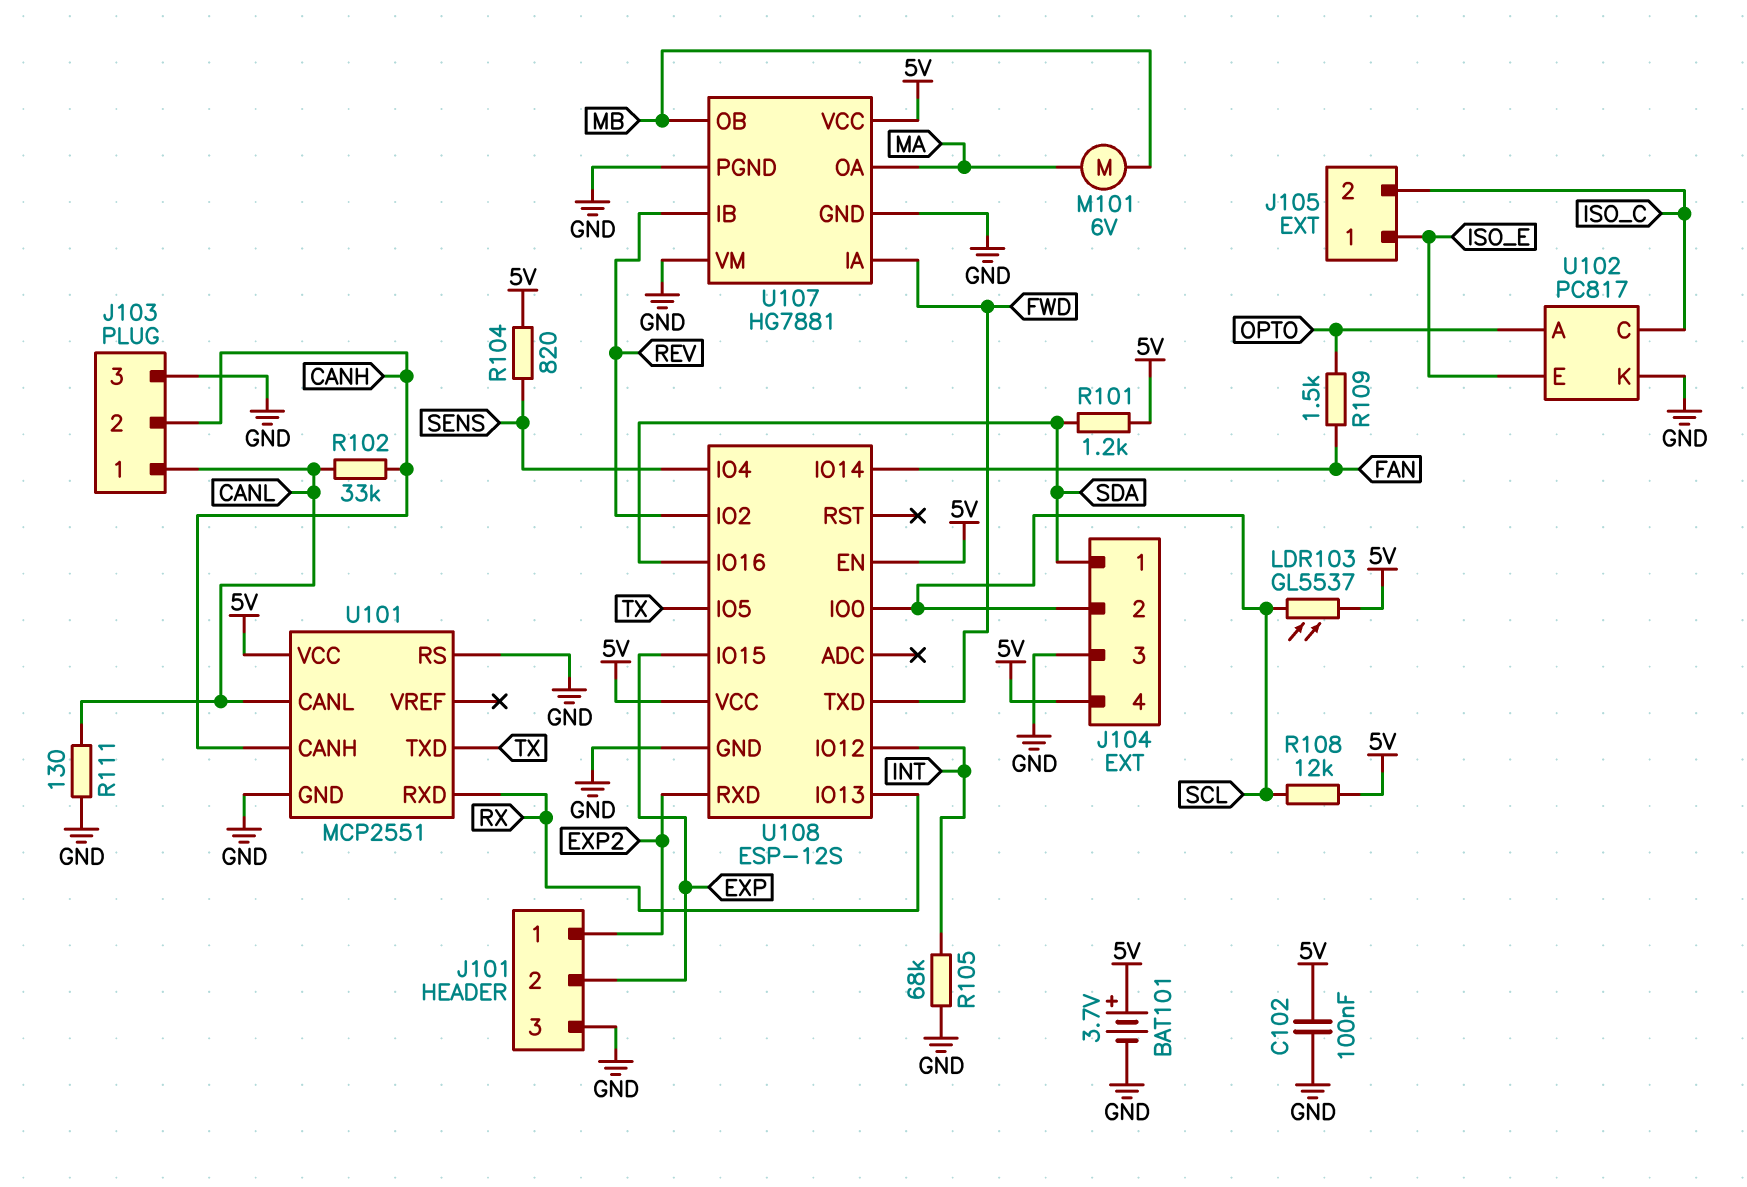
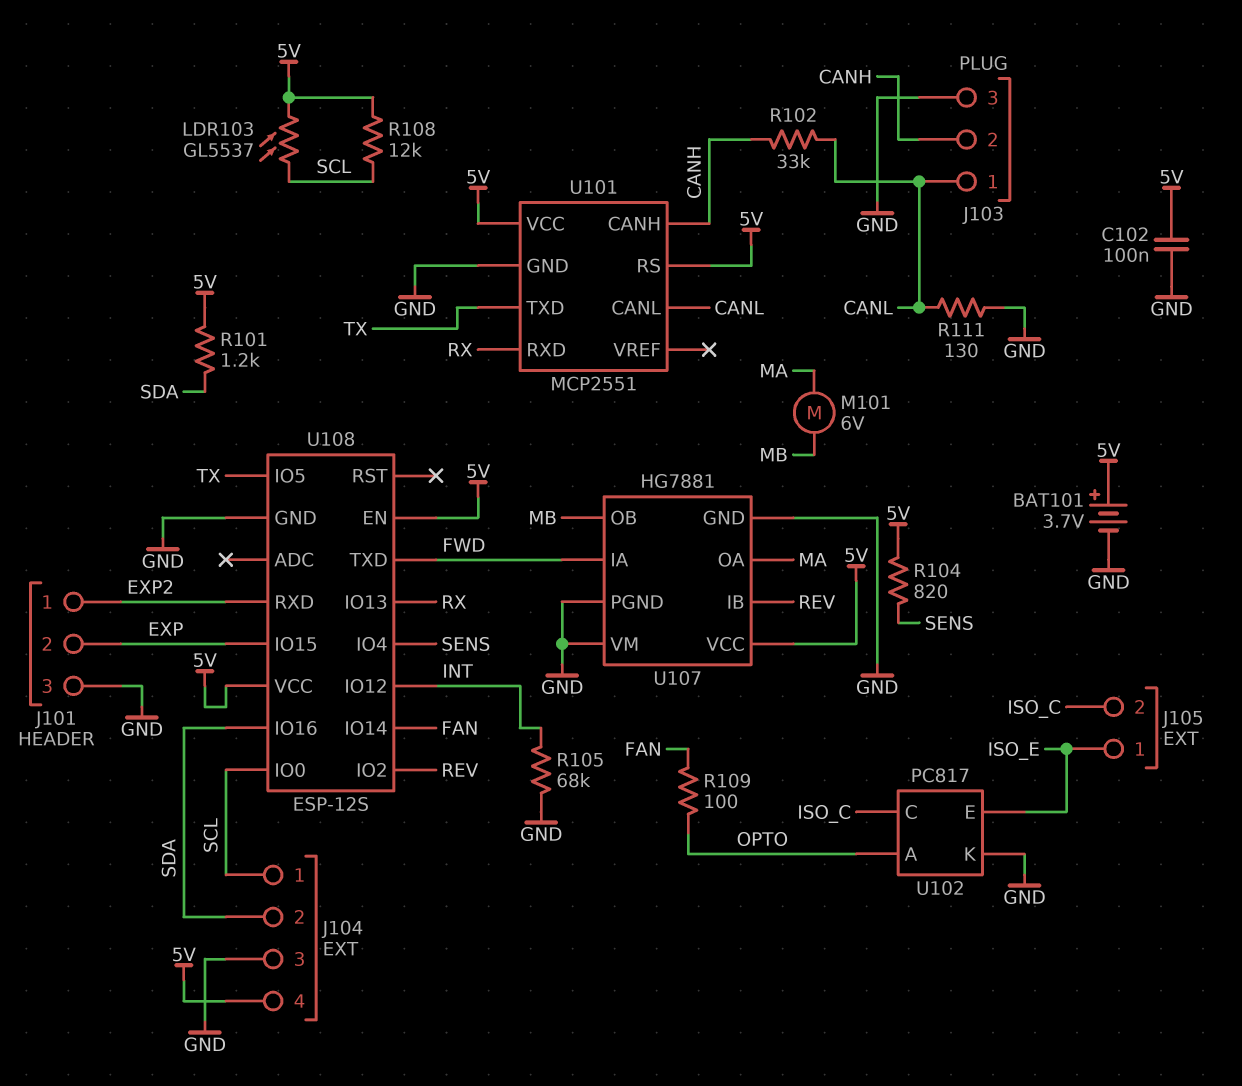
J104 pin 1: SDA -> SCL
J104 pin 2: SCL -> SDA
R109: 1.5k (FAN, OPTO) -> 100 (FAN, OPTO)
U101 pin RS: GND -> 5V

